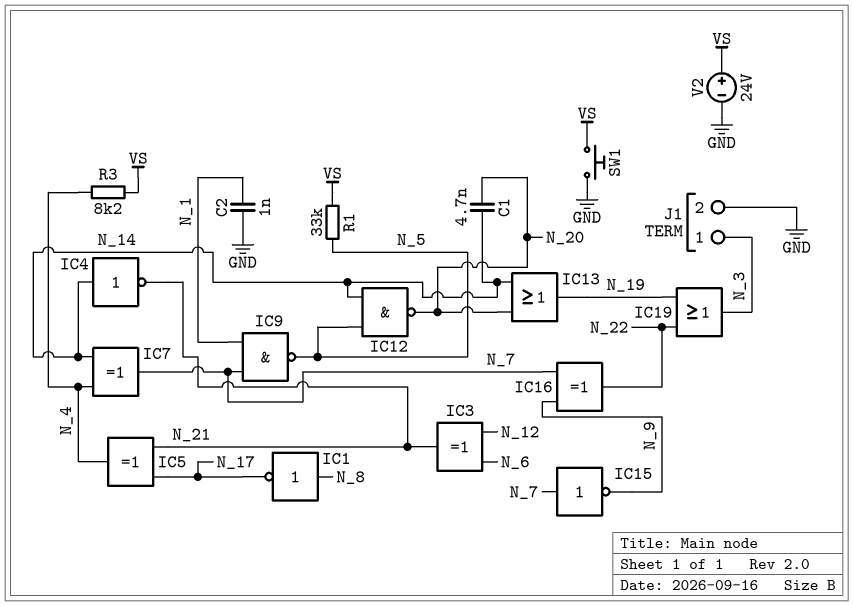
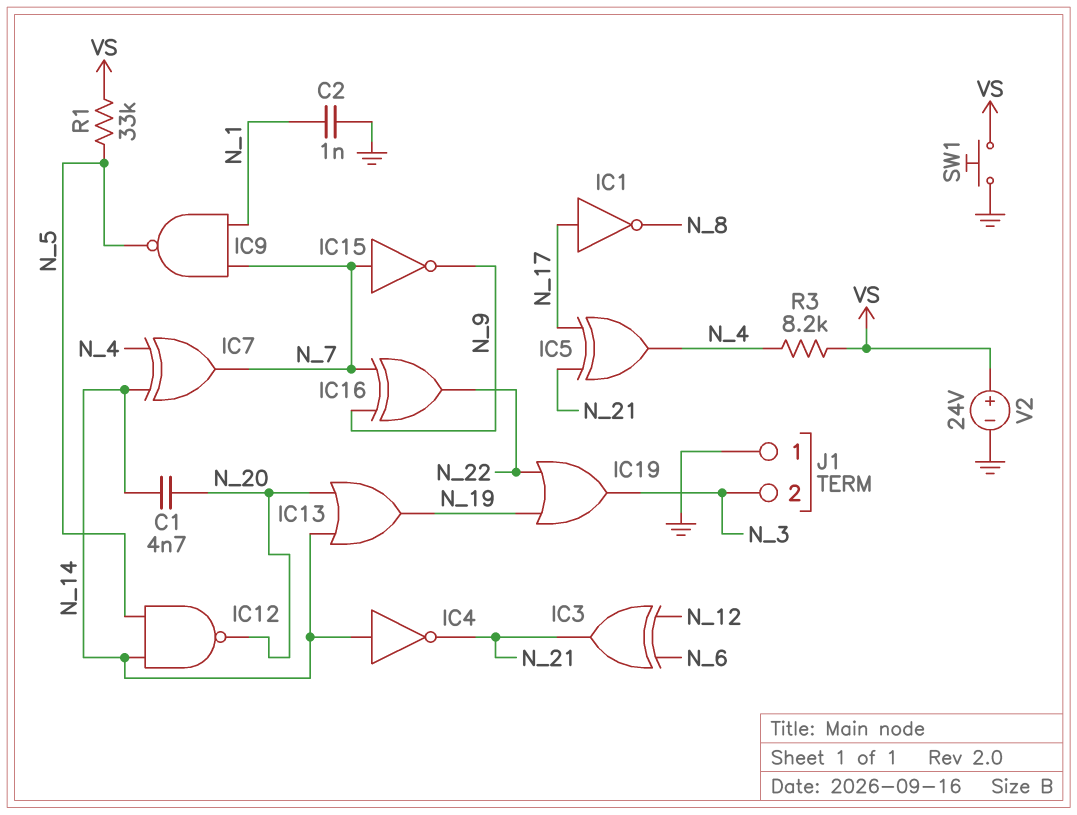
IC1: NOT (in N_8, out N_17) -> NOT (in N_17, out N_8)
J1 pin 1: N_3 -> GND
J1 pin 2: GND -> N_3

